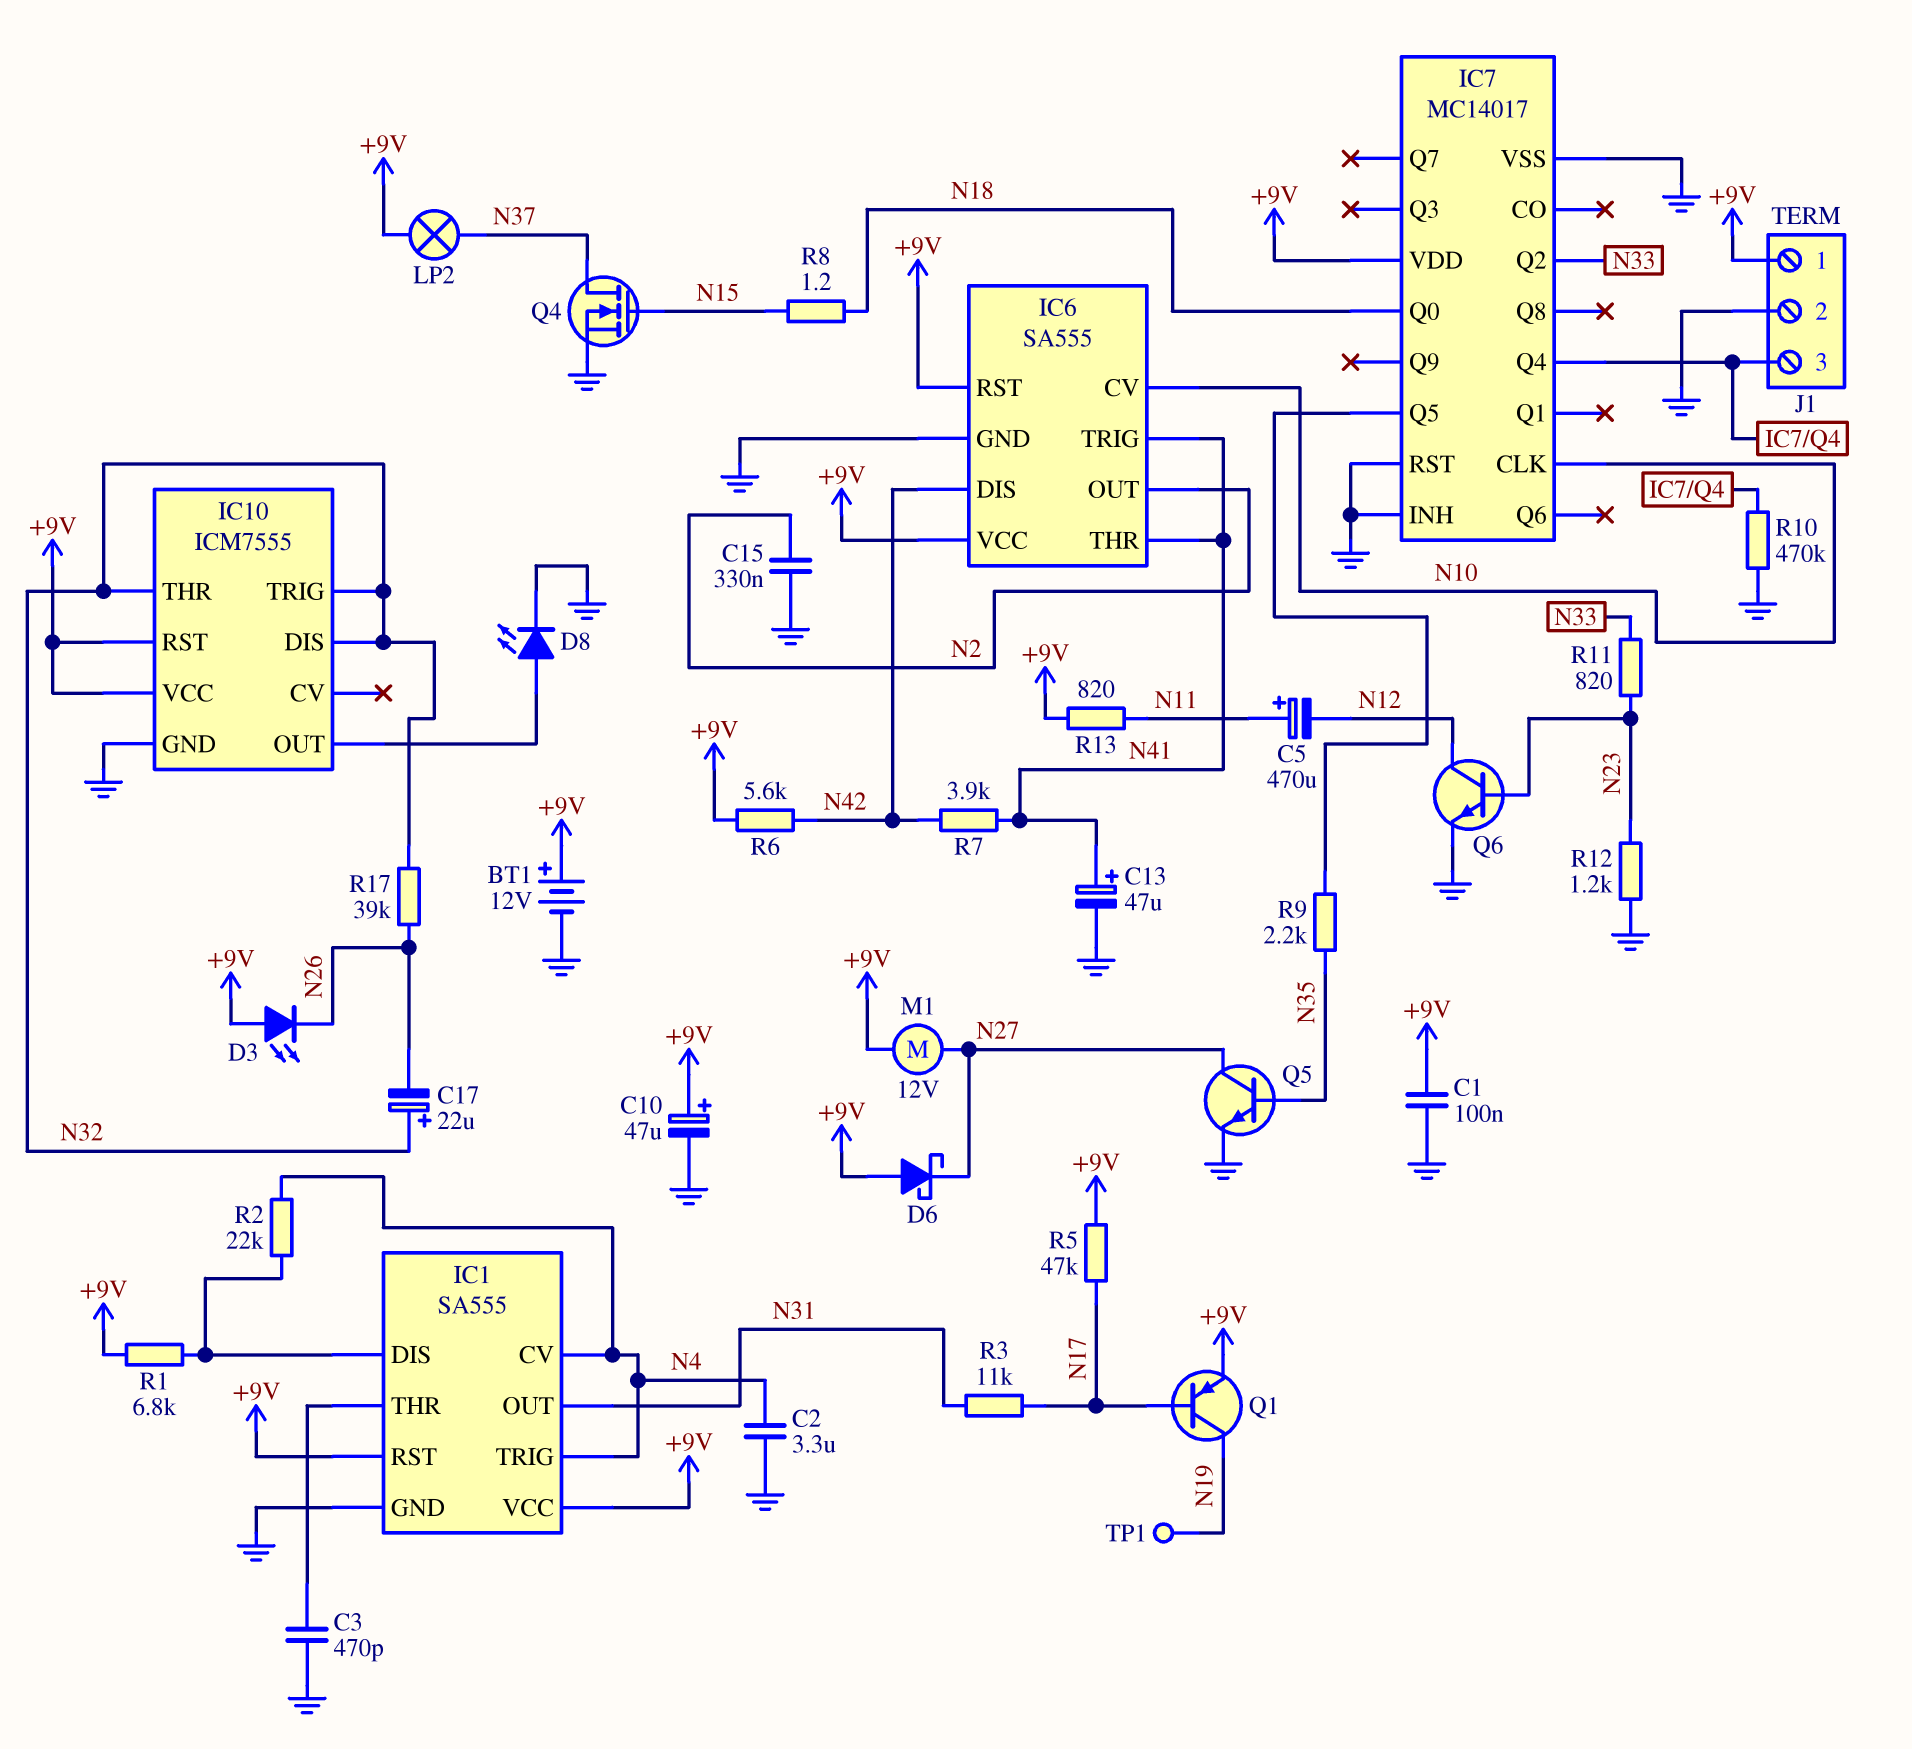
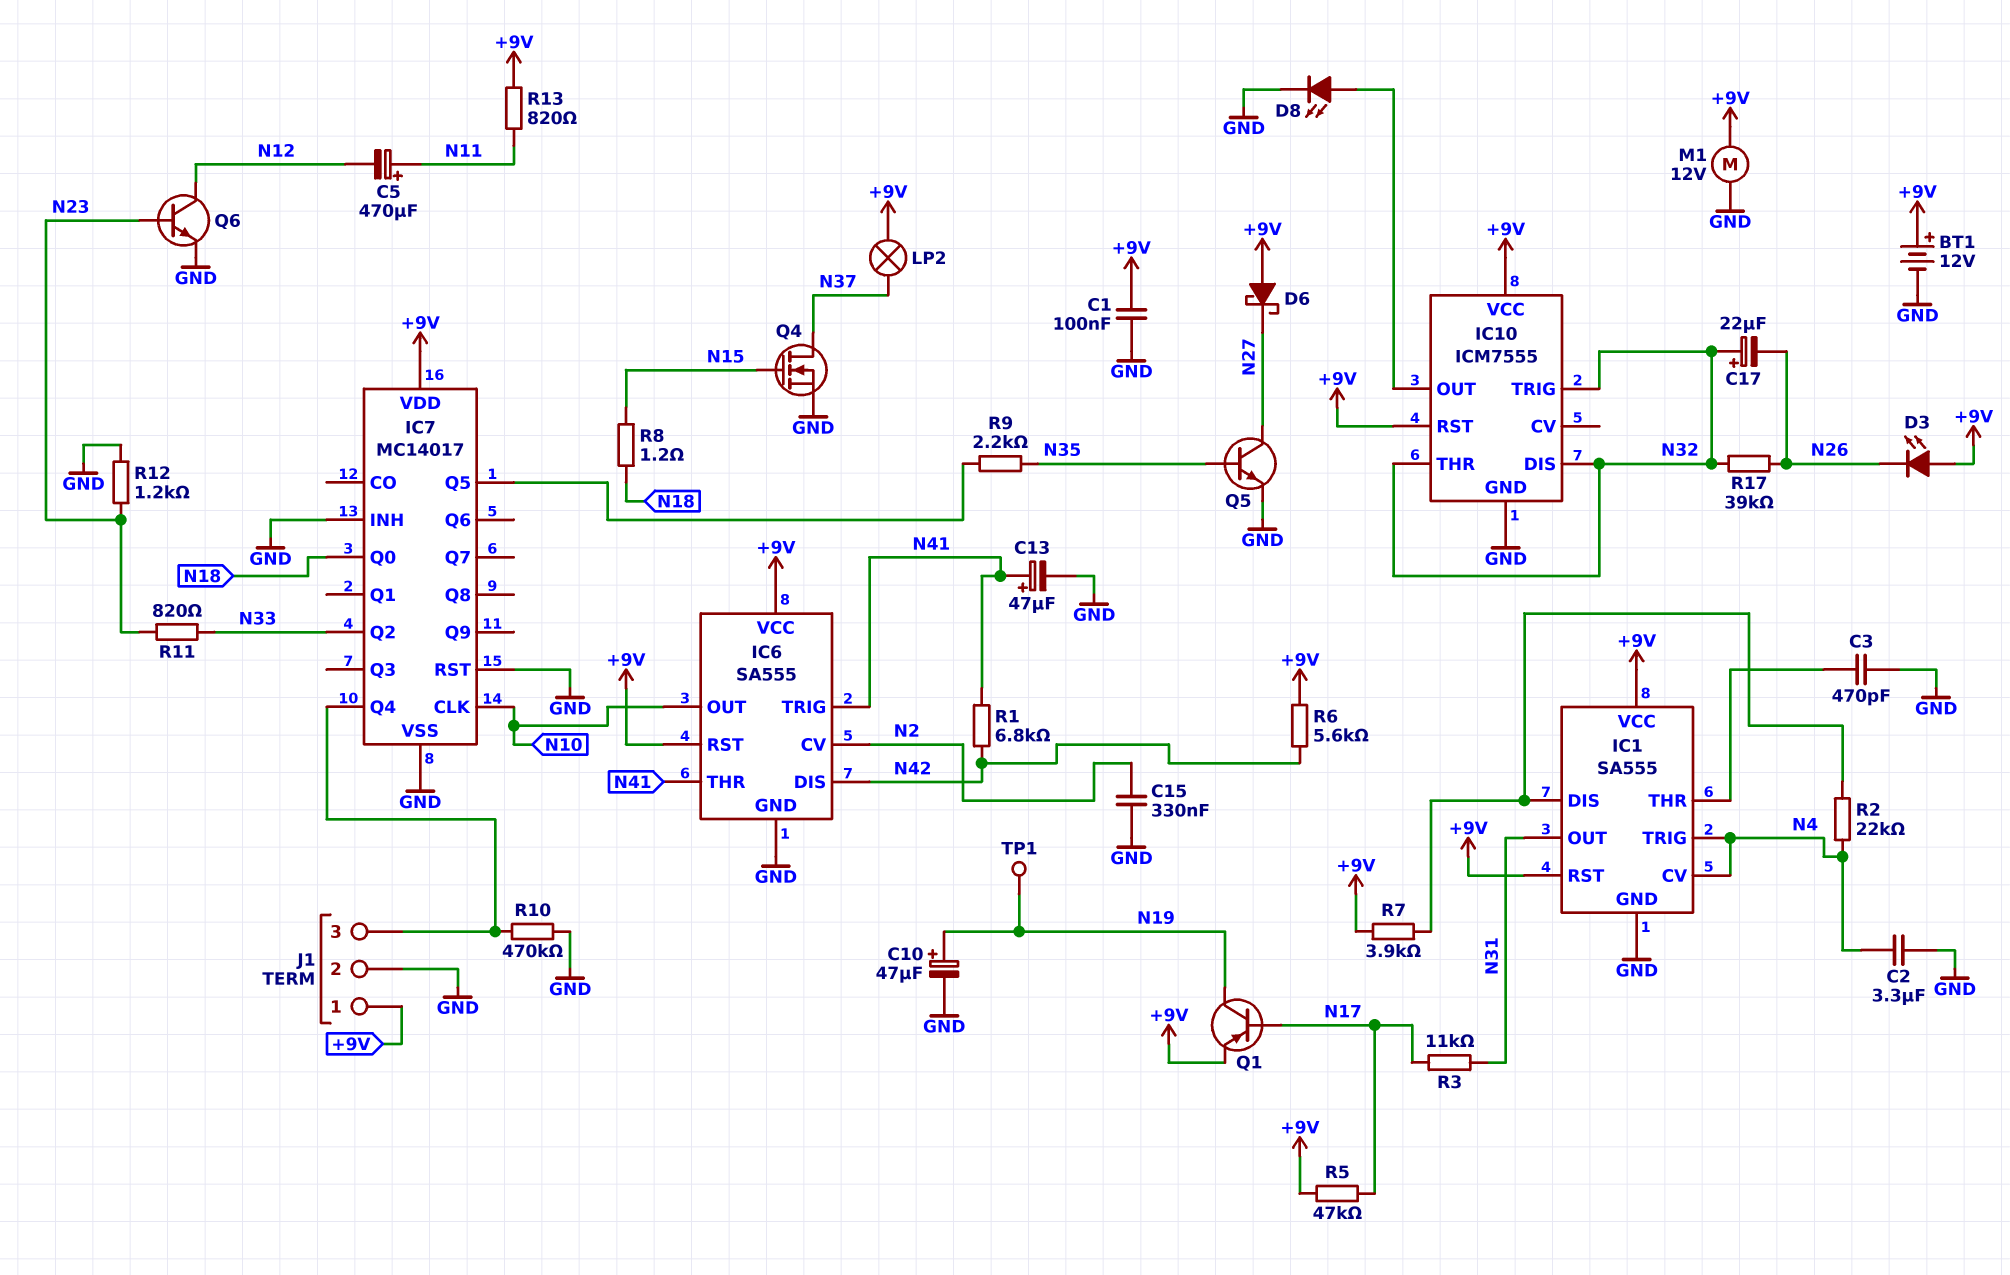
C10: 47uF (plus +9V, minus GND) -> 47uF (plus N19, minus GND)
IC6 pin CV: N10 -> N2
IC6 pin OUT: N2 -> N10
M1: motor 12V (+9V, N27) -> motor 12V (+9V, GND)
R1: 6.8k (+9V, IC1/DIS) -> 6.8k (N41, N42)
R7: 3.9k (N41, N42) -> 3.9k (+9V, IC1/DIS)

